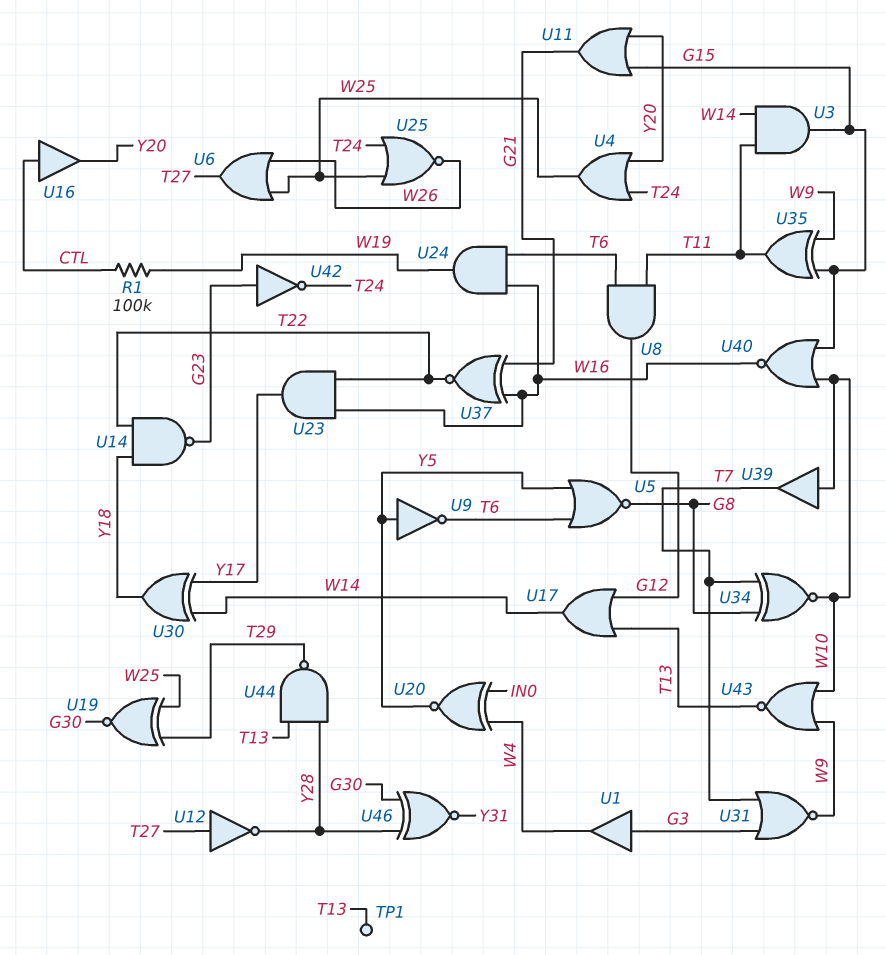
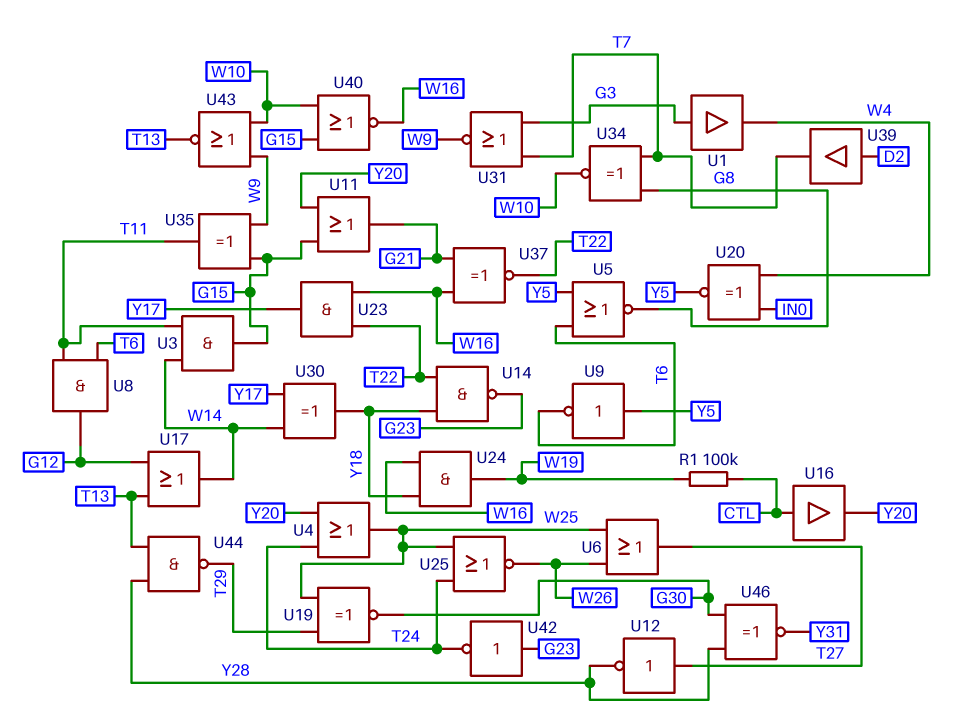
TP1: test point (T13) -> none
U24: AND (in T6, in W16, out W19) -> AND (in W16, in Y18, out W19)
U39: buffer (in W10, out T7) -> buffer (in D2, out T7)

